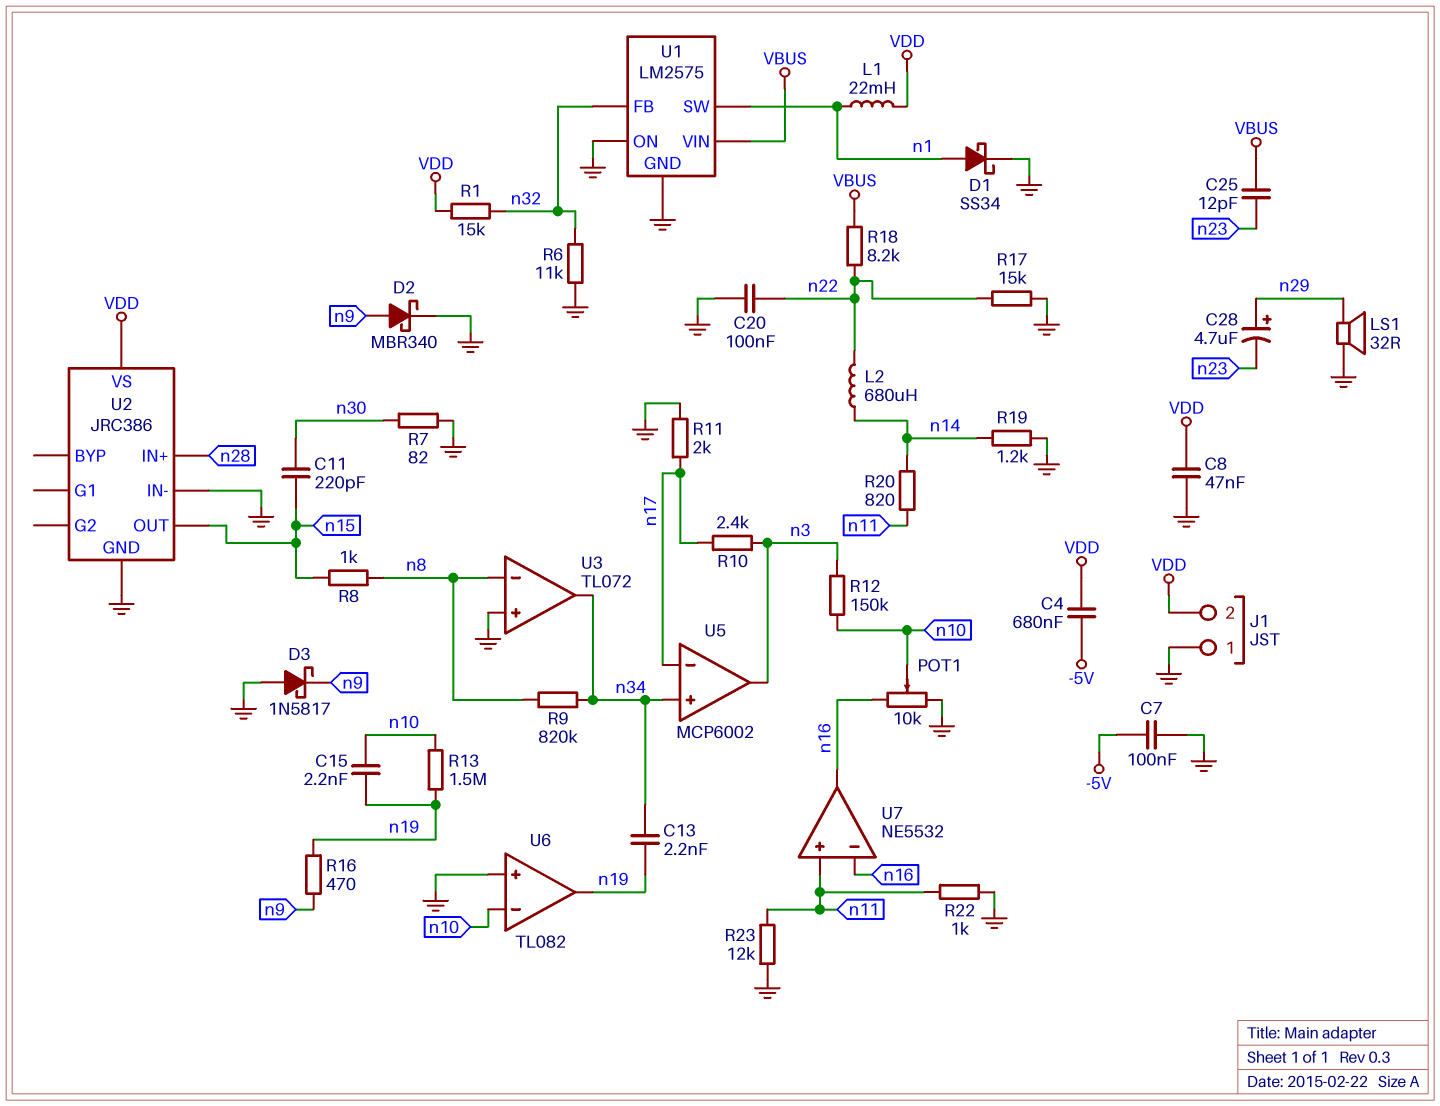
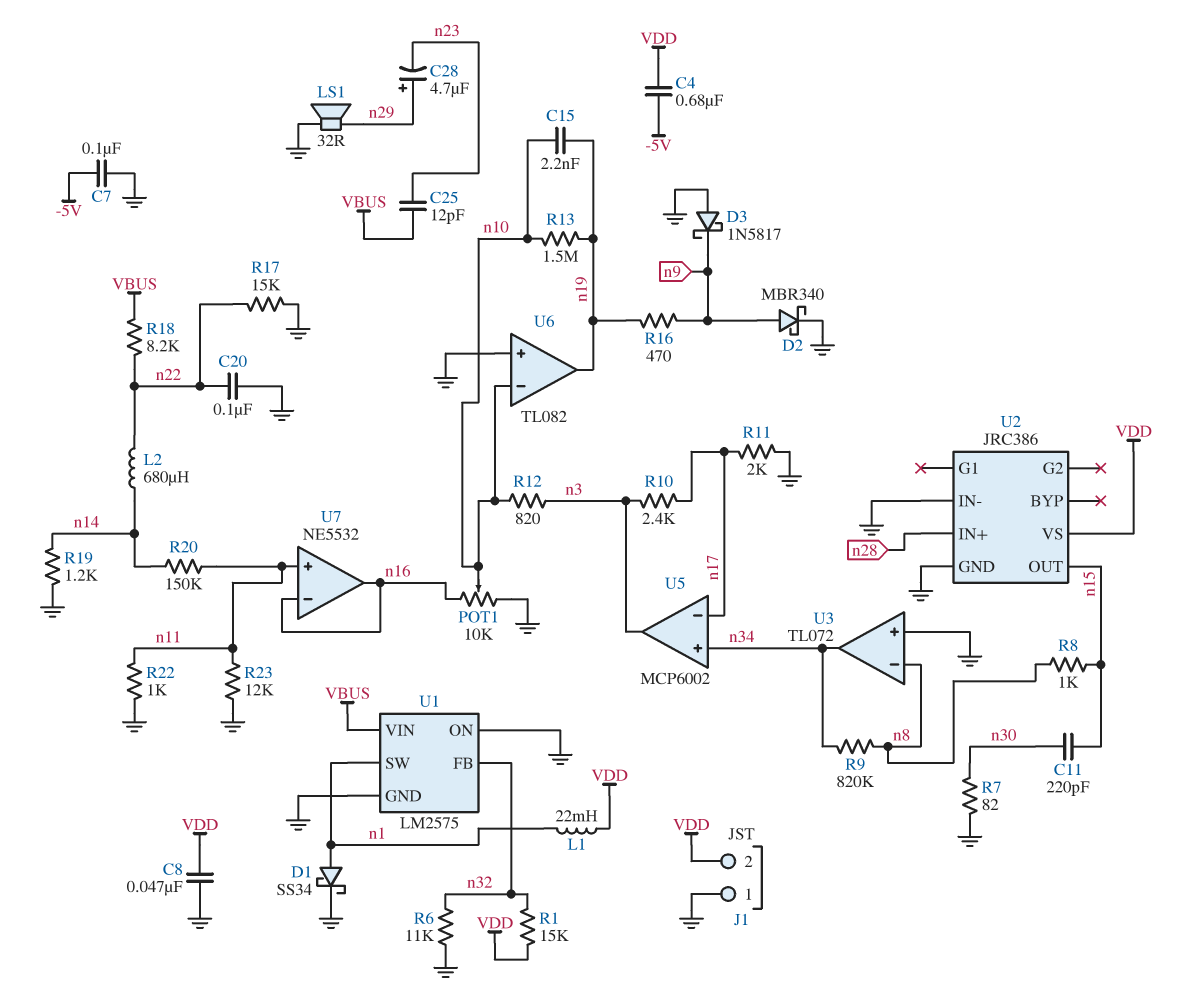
C13: 2.2nF (n19, n34) -> none
R12: 150k (n3, n10) -> 820 (n3, n10)
R20: 820 (n11, n14) -> 150k (n11, n14)

